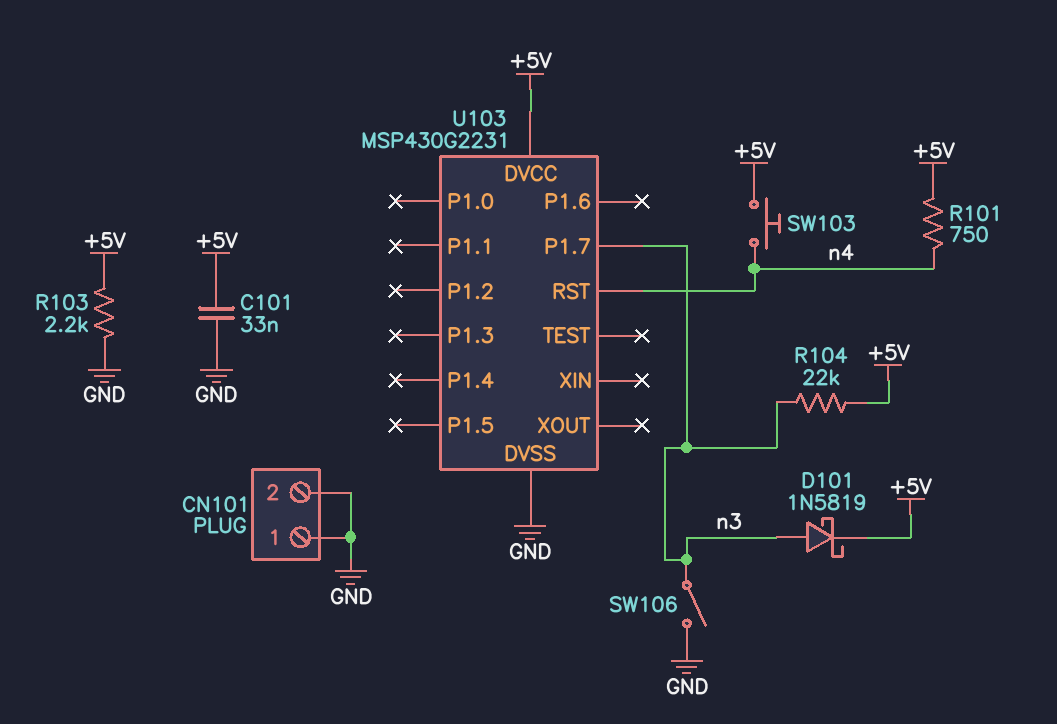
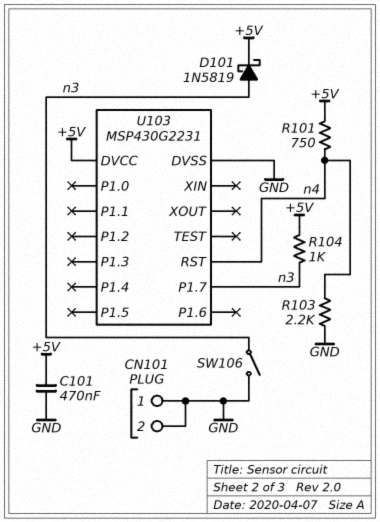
C101: 33nF (+5V, GND) -> 470nF (+5V, GND)
R103: 2.2k (+5V, GND) -> 2.2k (GND, n4)
R104: 22k (+5V, n3) -> 1k (+5V, n3)
SW103: button (+5V, n4) -> none

